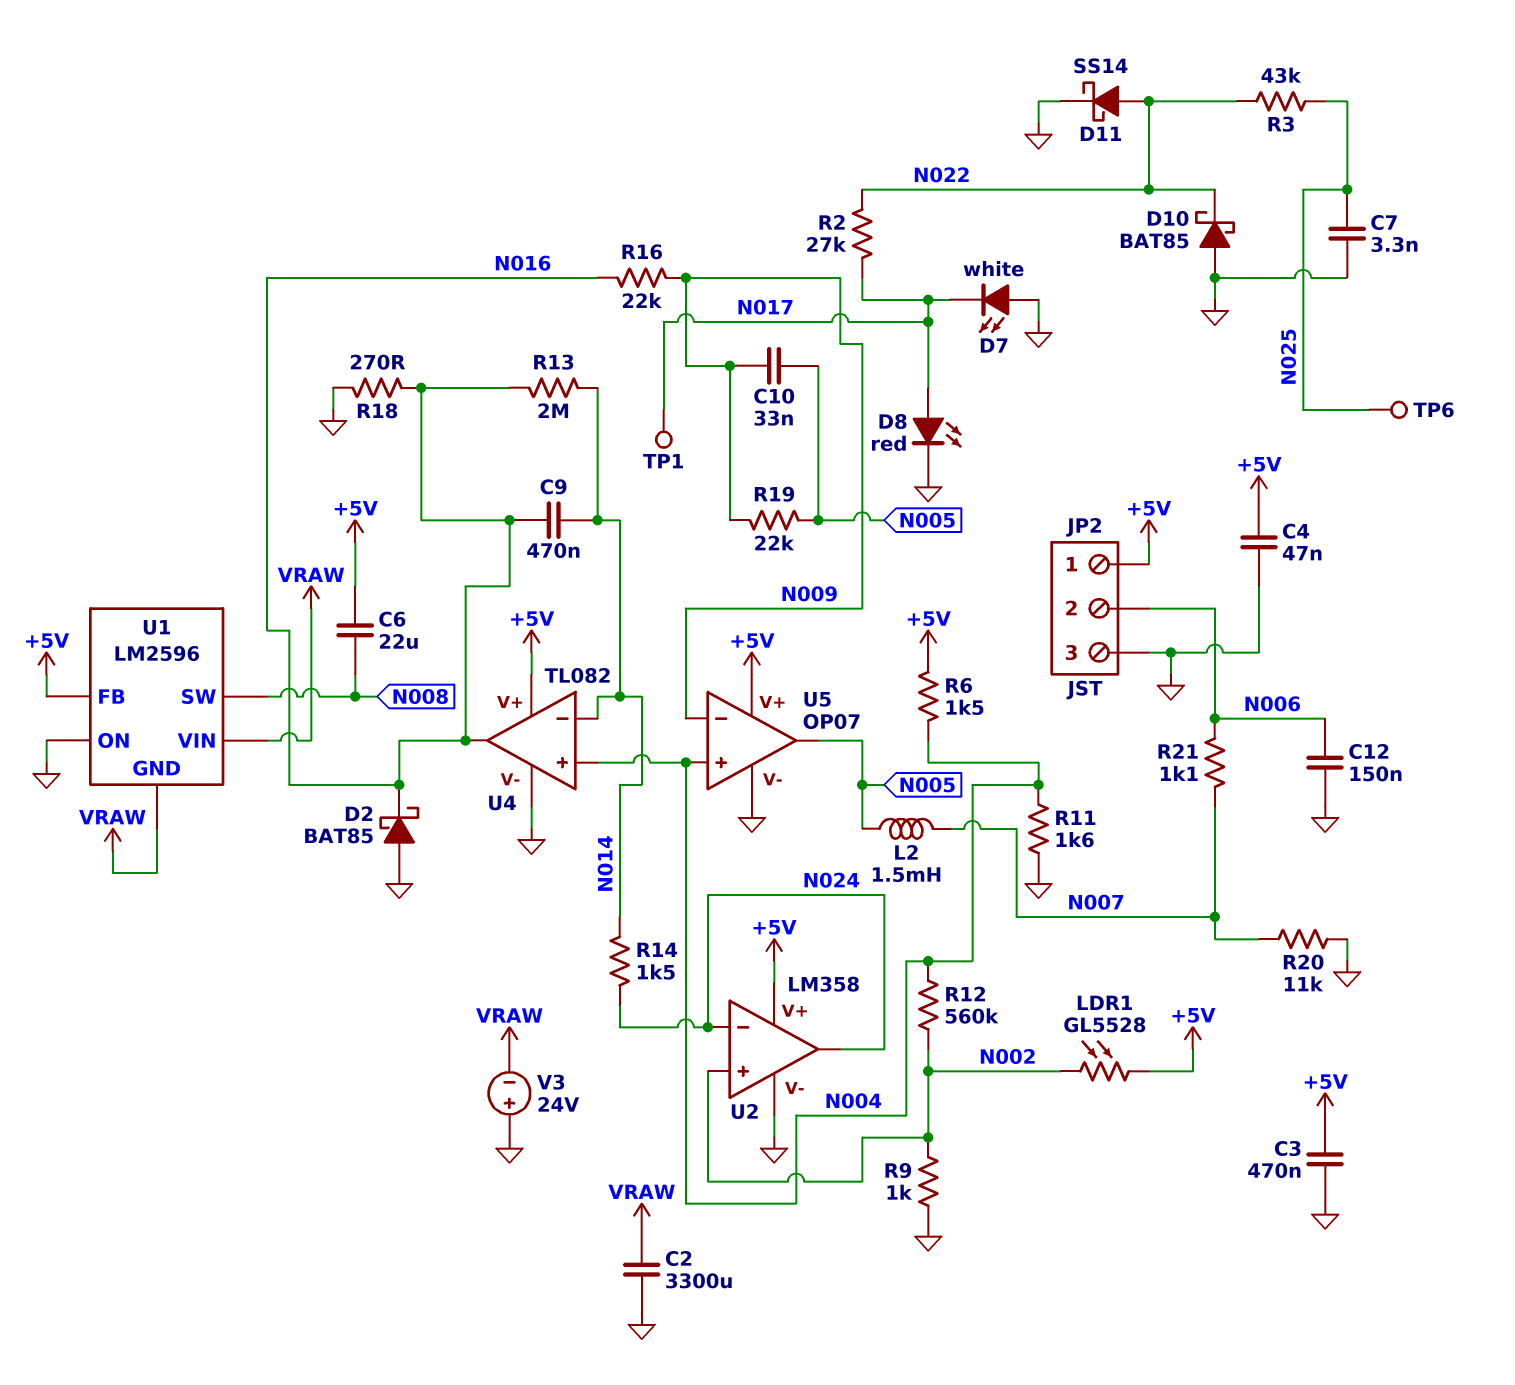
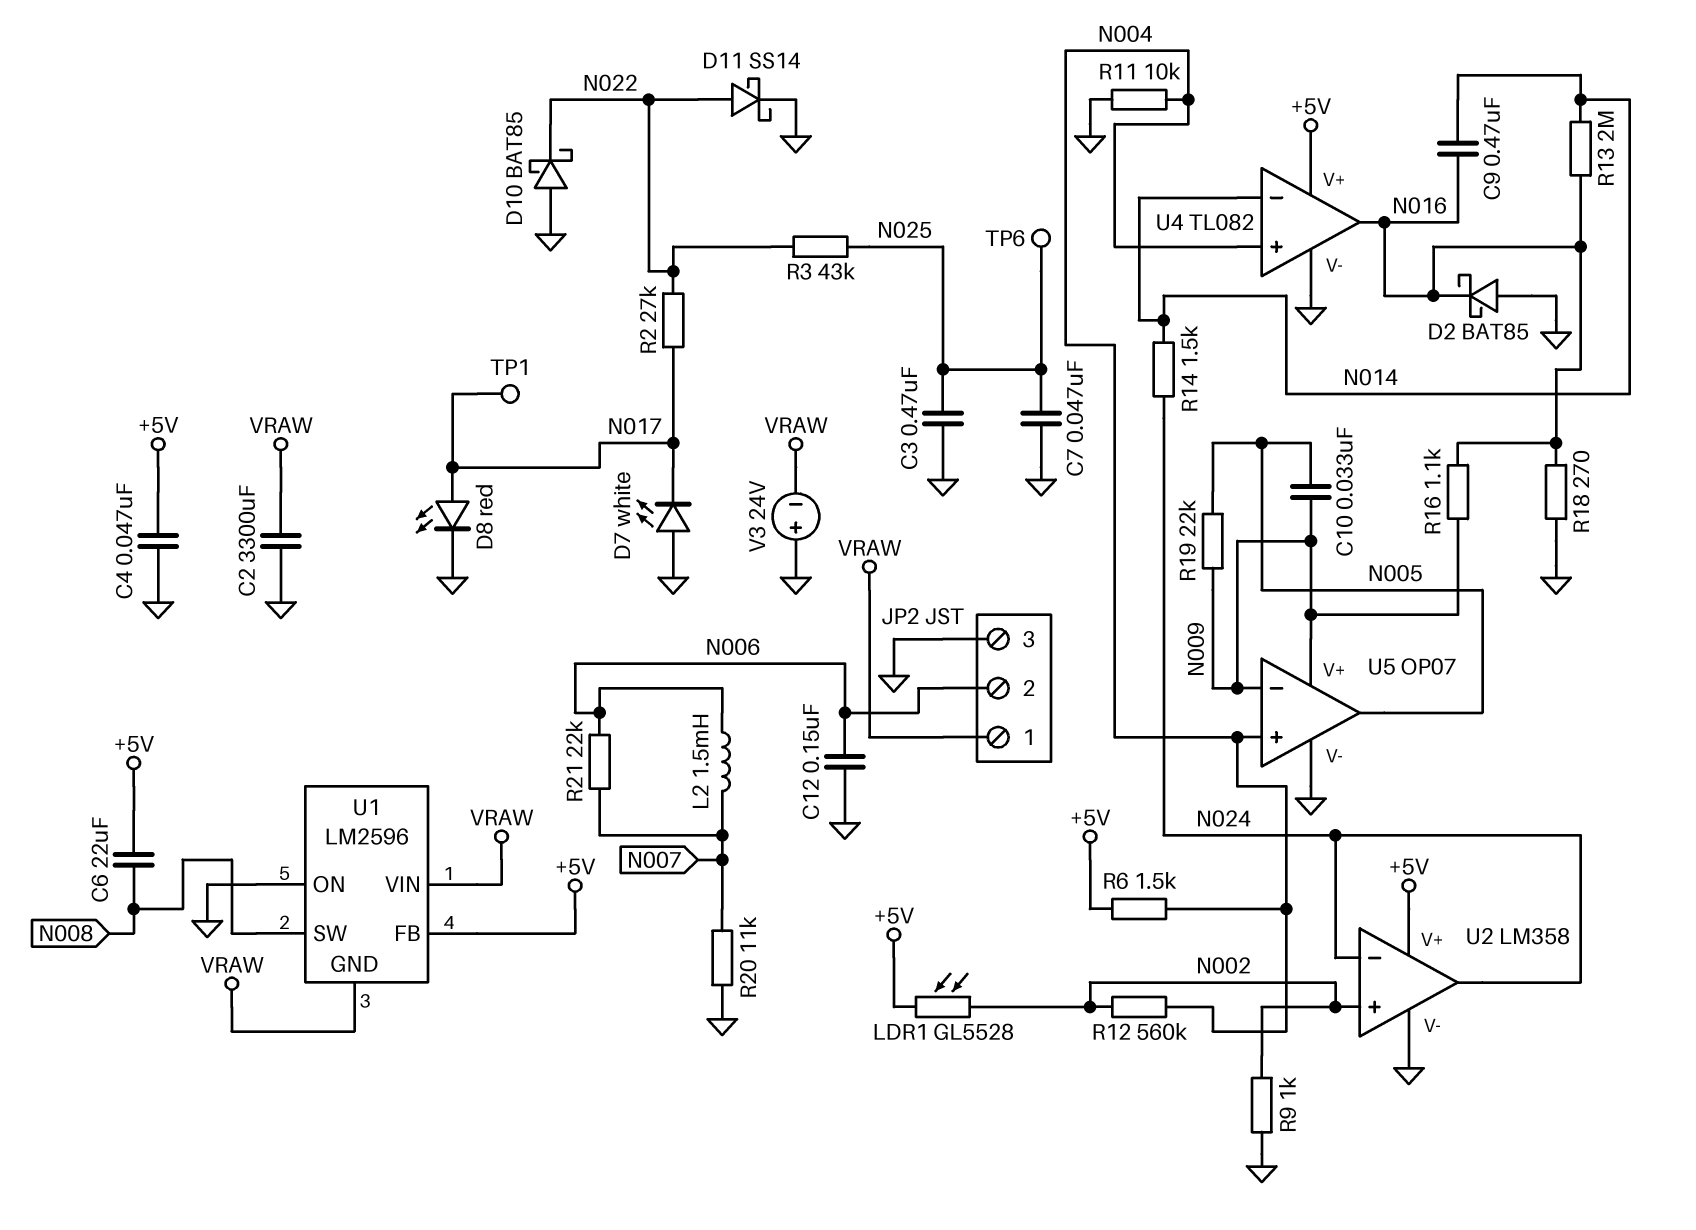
C3: 470nF (+5V, GND) -> 470nF (GND, N025)
C7: 3.3nF (GND, N025) -> 47nF (GND, N025)
JP2 pin 1: +5V -> VRAW
L2: 1.5mH (N005, N007) -> 1.5mH (N006, N007)
R11: 1.6k (GND, N004) -> 10k (GND, N004)
R16: 22k (N009, N016) -> 1.1k (N009, N016)
R21: 1.1k (N006, N007) -> 22k (N006, N007)
U5 pin V+: +5V -> N009

